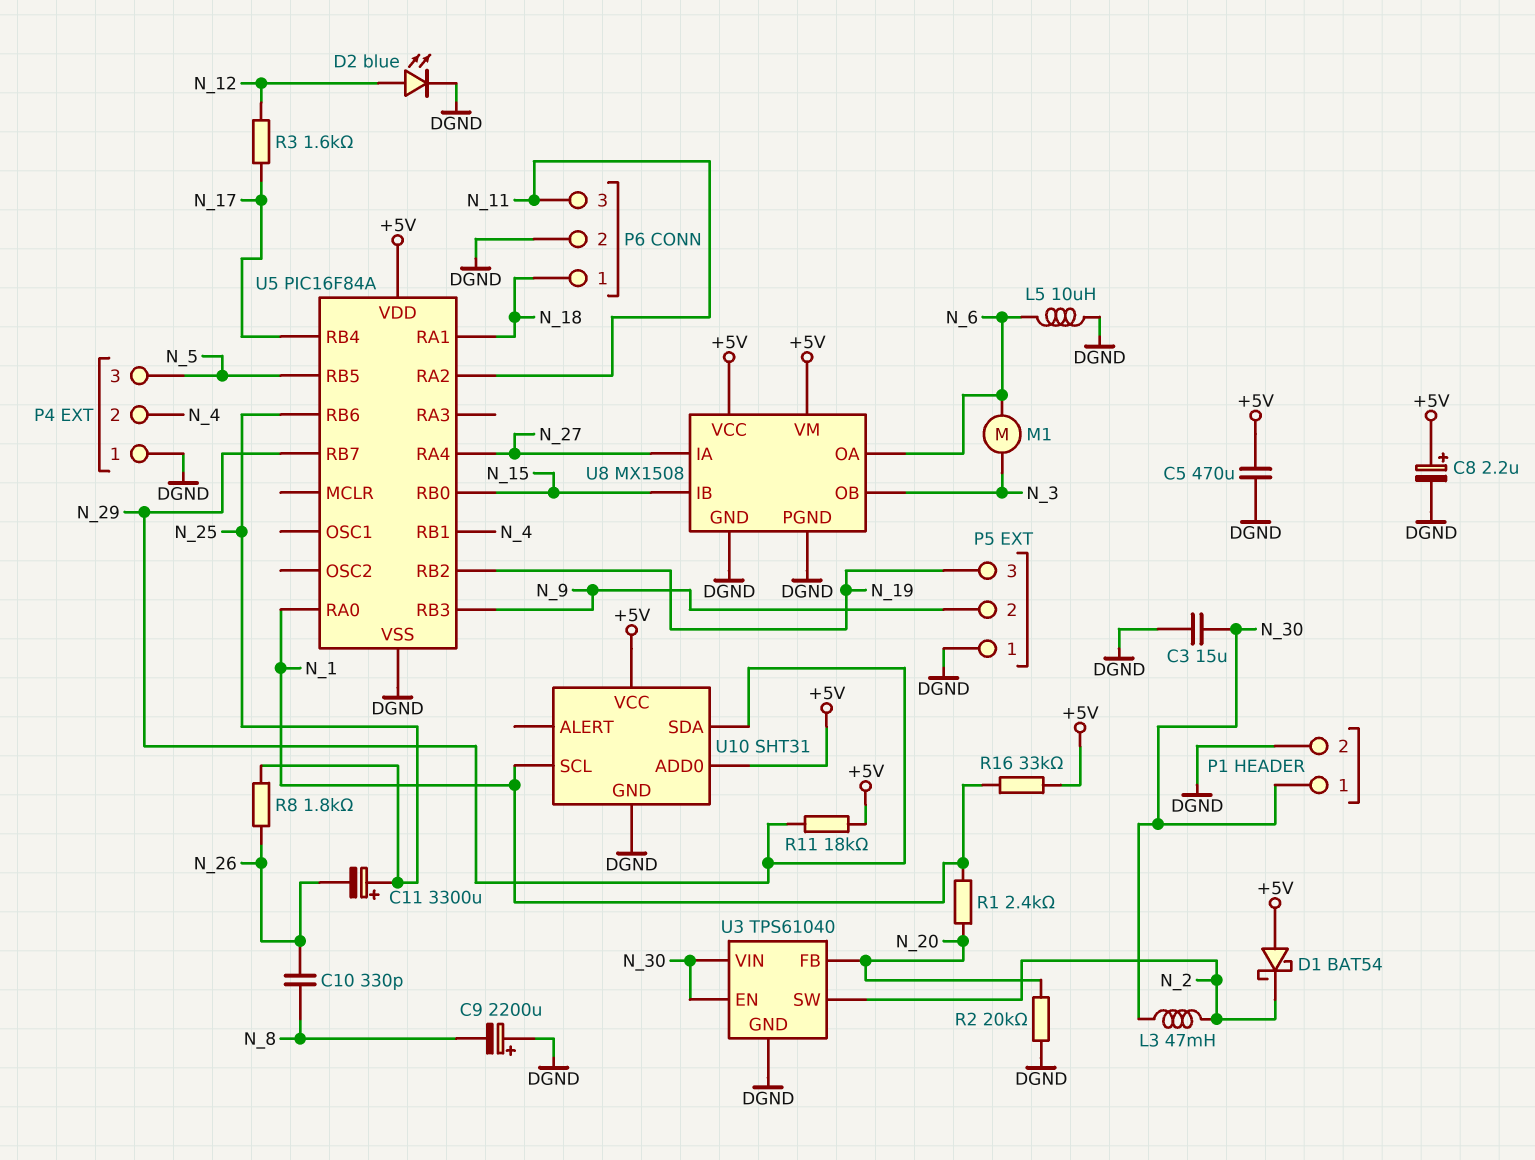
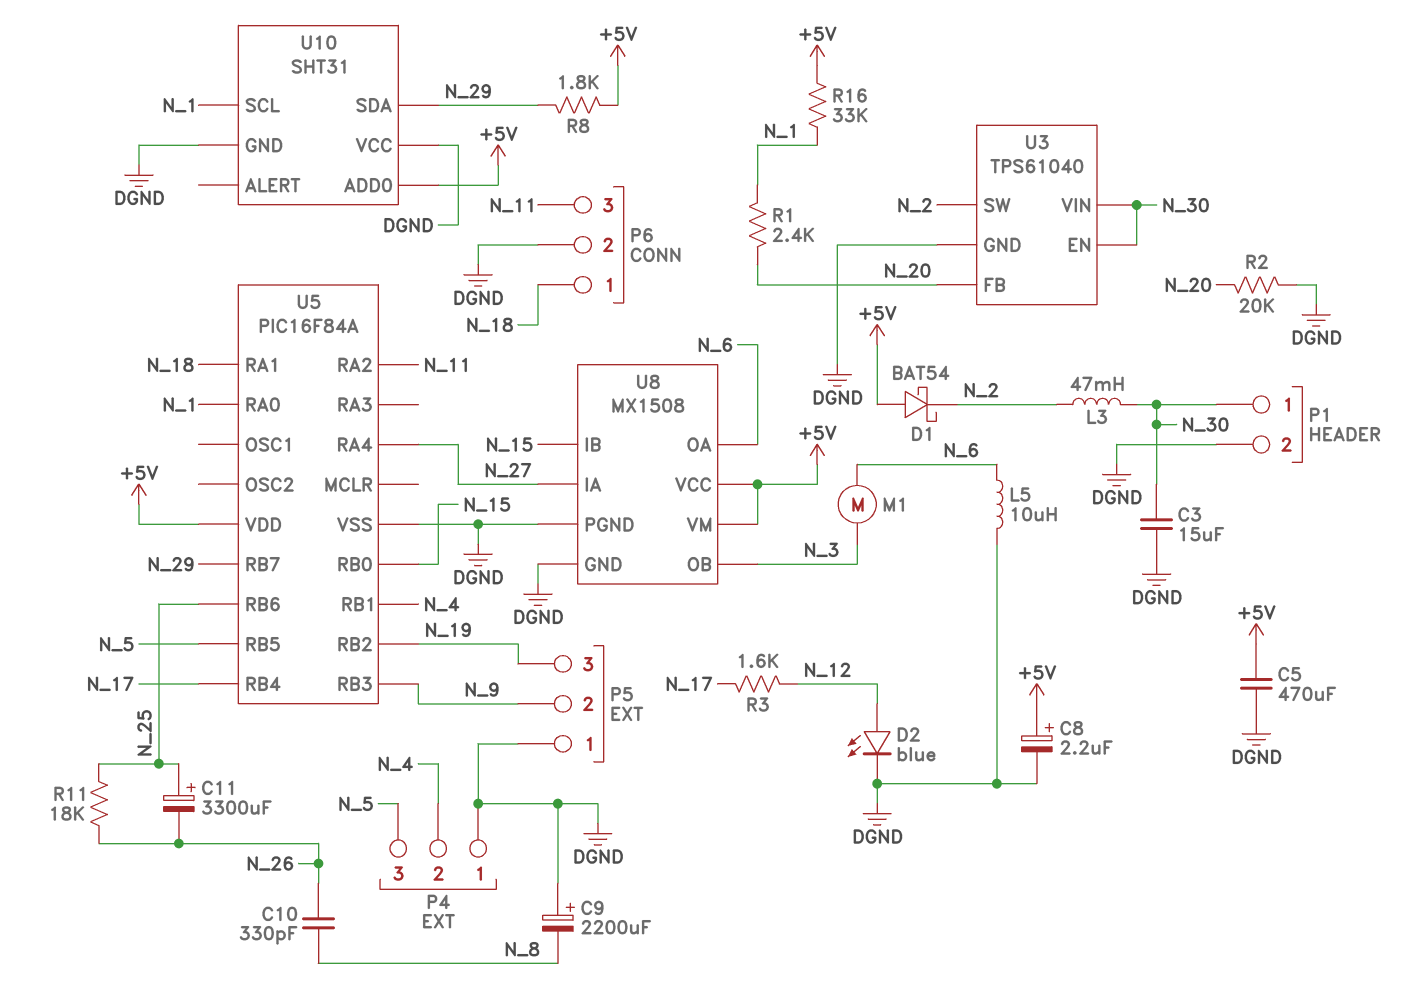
R8: 1.8k (N_25, N_26) -> 1.8k (+5V, N_29)
R11: 18k (+5V, N_29) -> 18k (N_25, N_26)
U10 pin VCC: +5V -> DGND

